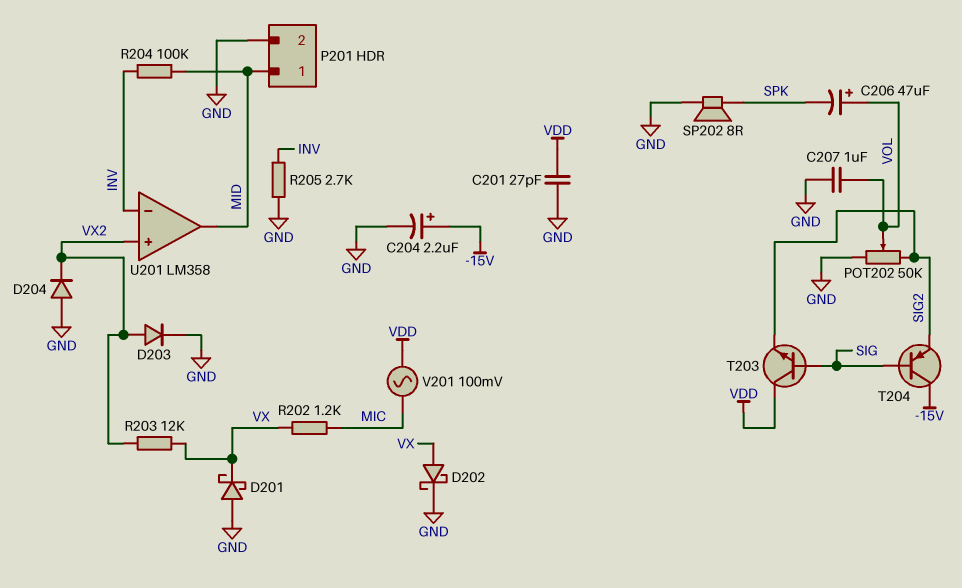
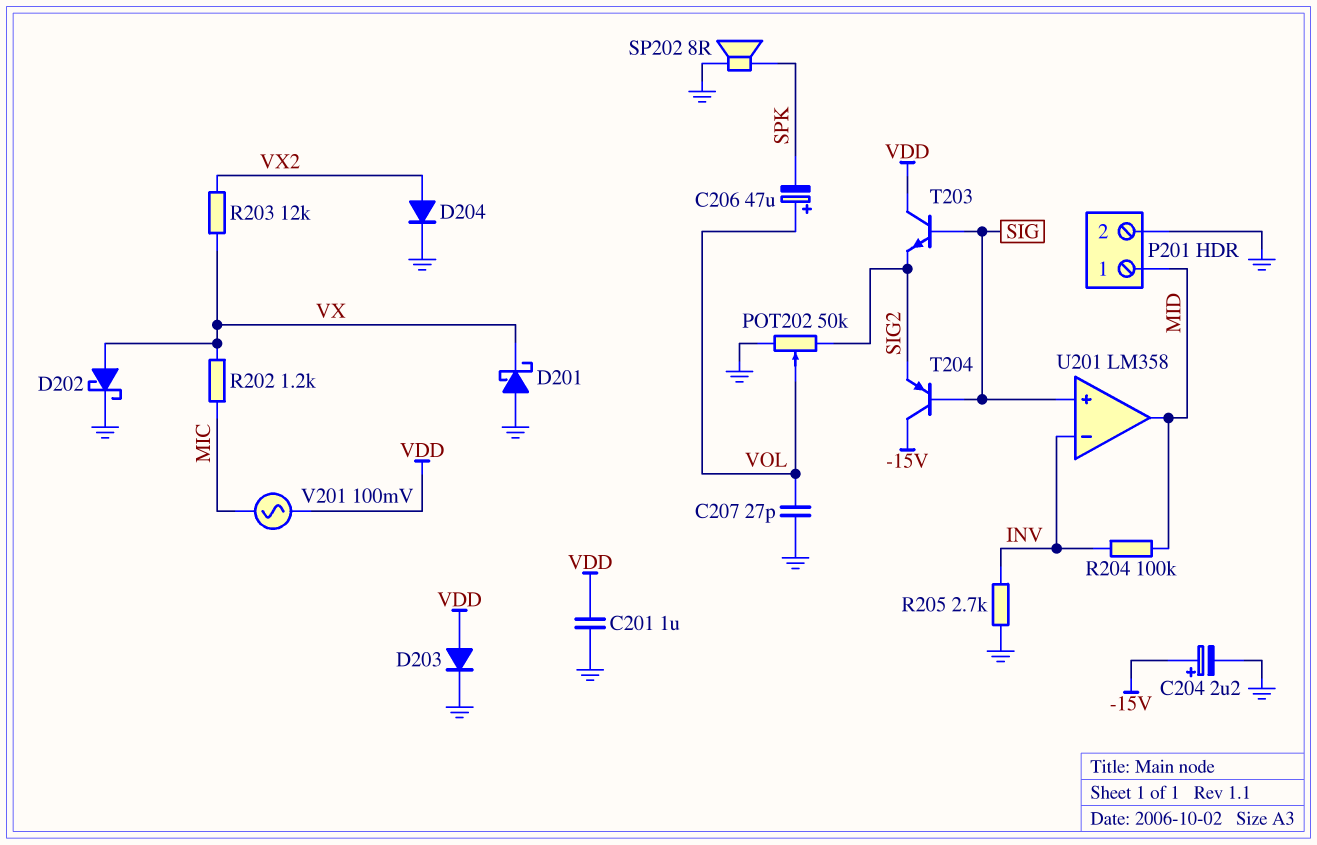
C201: 27pF (GND, VDD) -> 1uF (GND, VDD)
C207: 1uF (GND, VOL) -> 27pF (GND, VOL)
D203: diode (A VX2, K GND) -> diode (A VDD, K GND)
D204: diode (A GND, K VX2) -> diode (A VX2, K GND)
U201 pin in+: VX2 -> SIG

